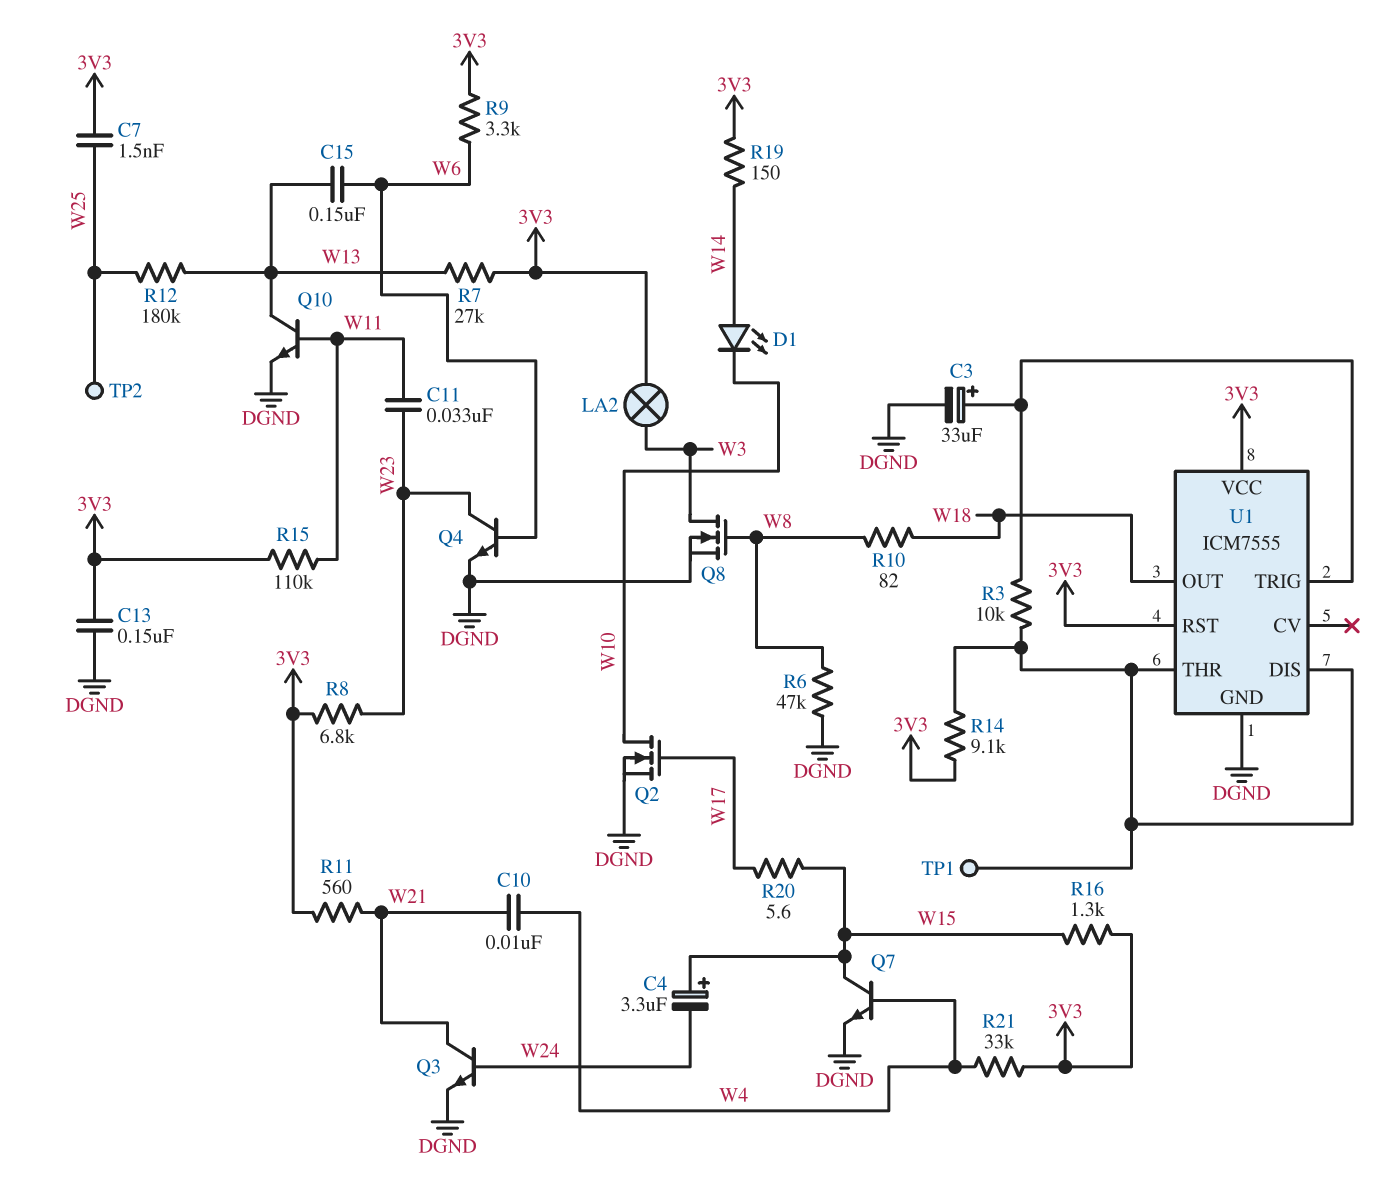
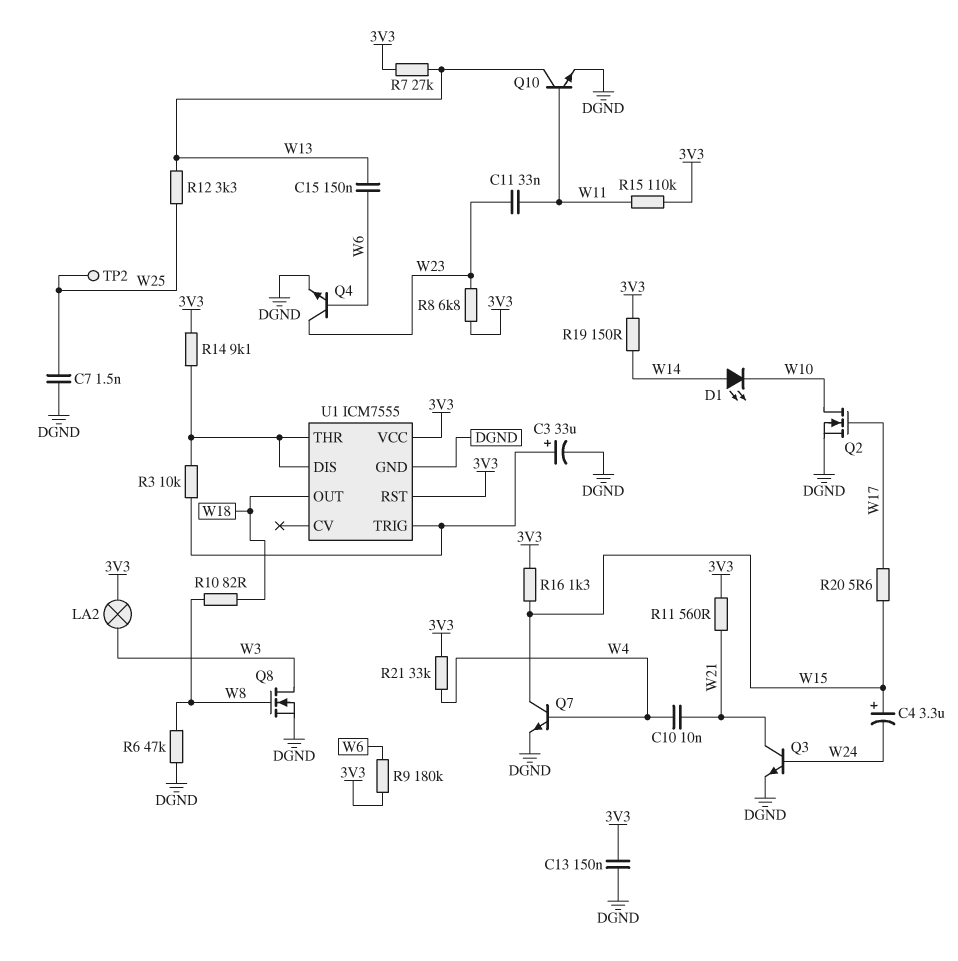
C7: 1.5nF (3V3, W25) -> 1.5nF (DGND, W25)
R9: 3.3k (3V3, W6) -> 180k (3V3, W6)
R12: 180k (W13, W25) -> 3.3k (W13, W25)
TP1: test point (U1/DIS) -> none

